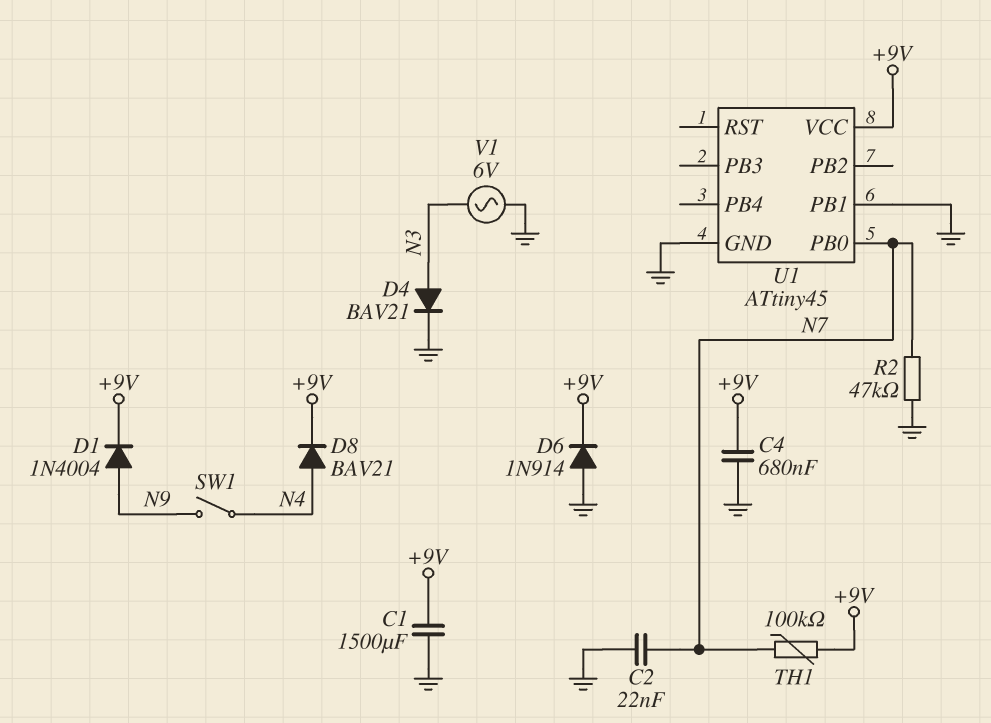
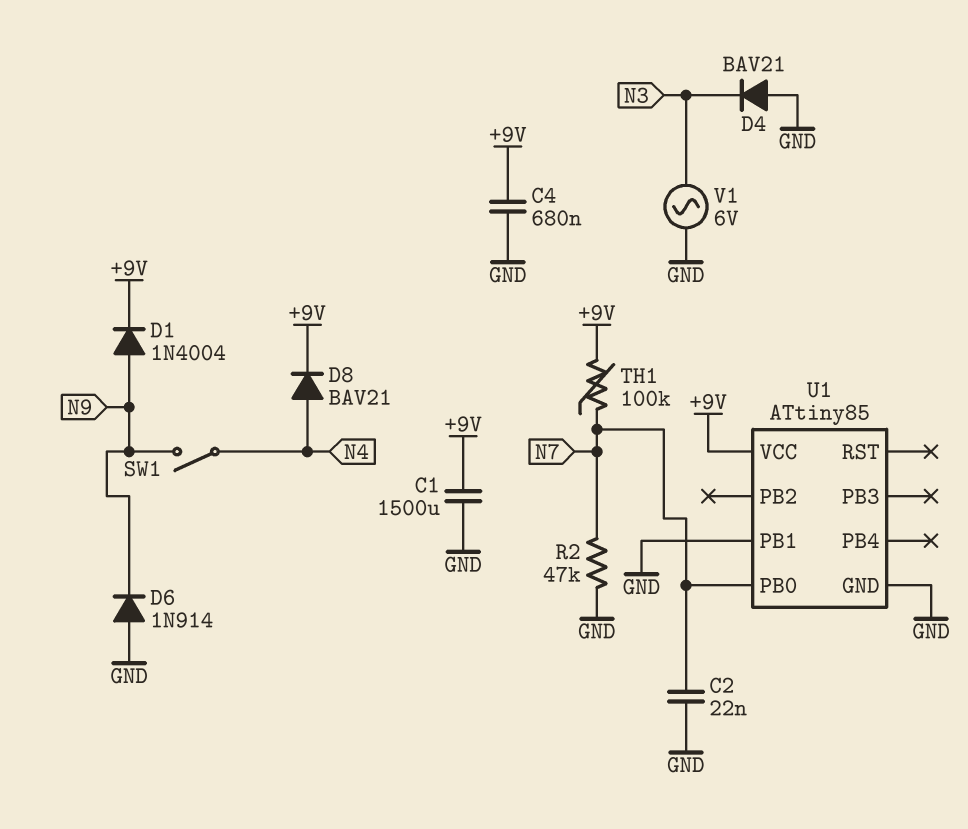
D4: diode BAV21 (A N3, K GND) -> diode BAV21 (A GND, K N3)
D6: diode 1N914 (A GND, K +9V) -> diode 1N914 (A GND, K N9)
U1: ATtiny45 -> ATtiny85

